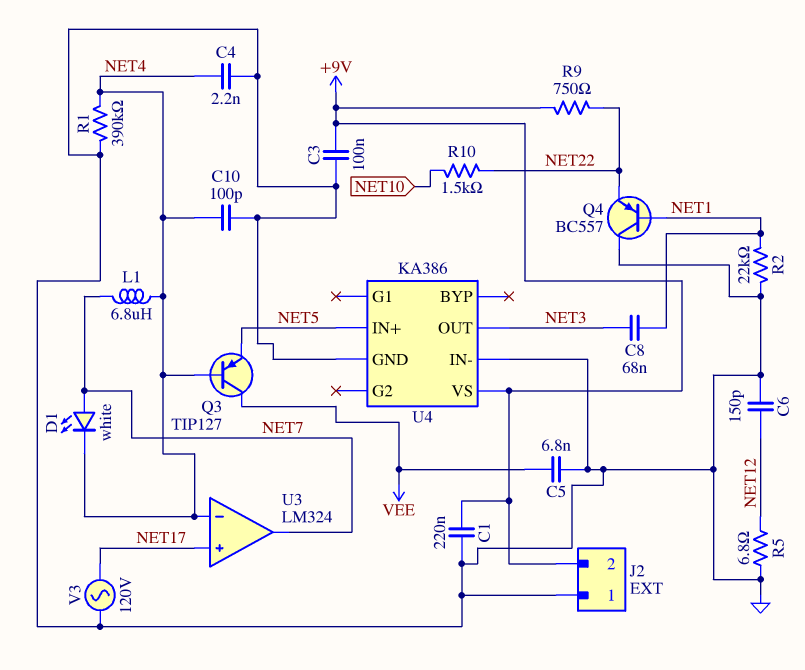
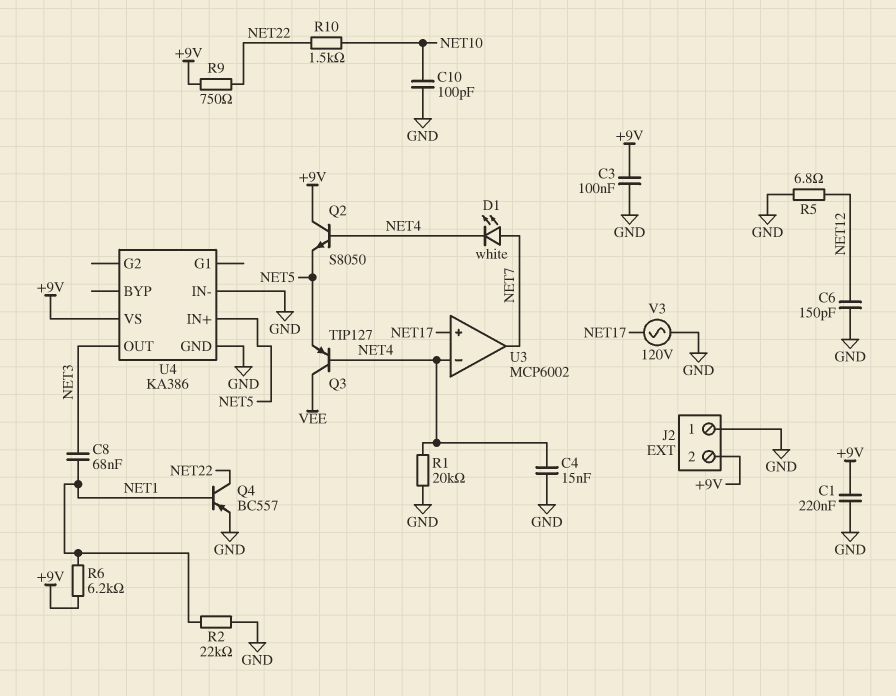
C4: 2.2nF (GND, NET4) -> 15nF (GND, NET4)
C5: 6.8nF (GND, VEE) -> none
C10: 100pF (GND, NET4) -> 100pF (GND, NET10)
L1: 6.8uH (NET4, NET7) -> none
Q2: none -> NPN S8050 (B NET4, C +9V, E NET5)
Q4: PNP BC557 (B NET1, C GND, E NET22) -> PNP BC557 (B NET1, C NET22, E GND)
R1: 390k (GND, NET4) -> 20k (GND, NET4)
R6: none -> 6.2k (+9V, NET1)
U3: LM324 -> MCP6002

